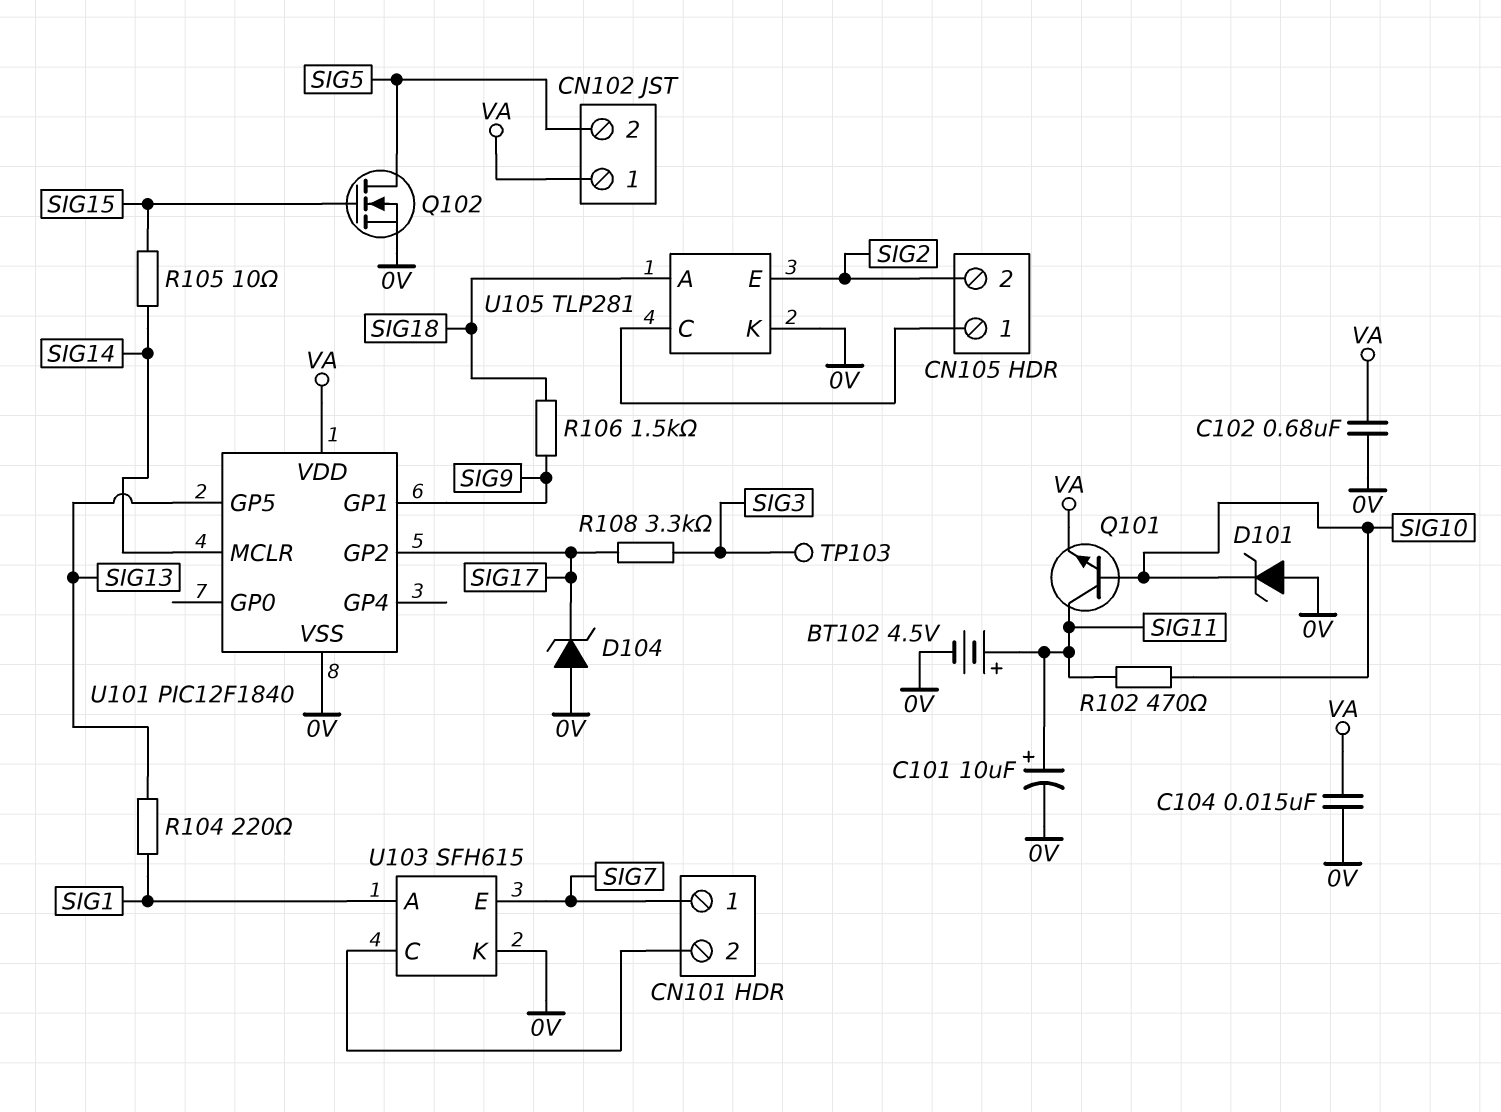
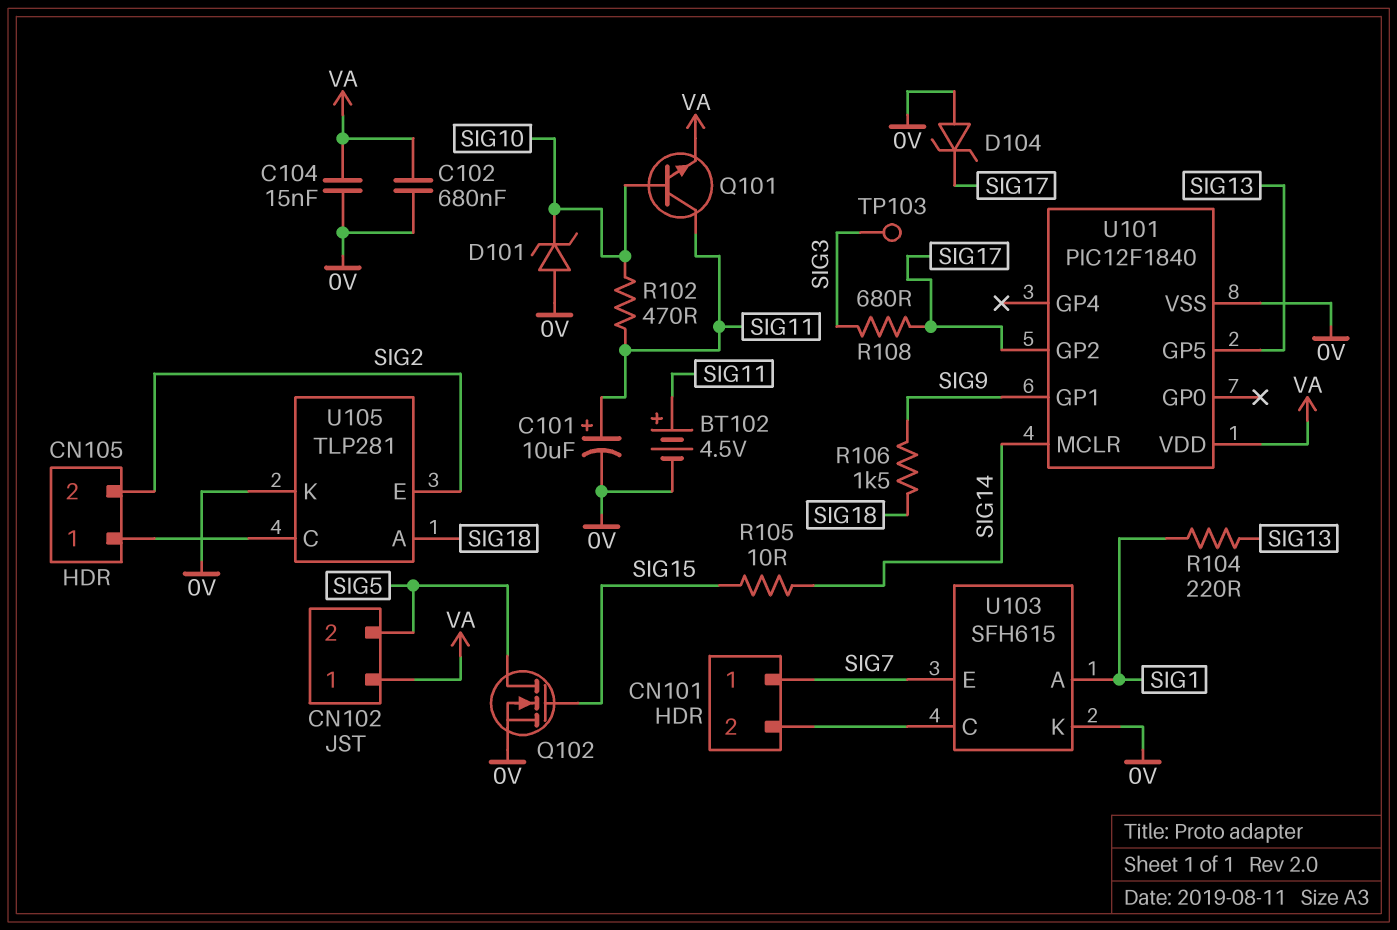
R108: 3.3k (SIG3, SIG17) -> 680 (SIG3, SIG17)

